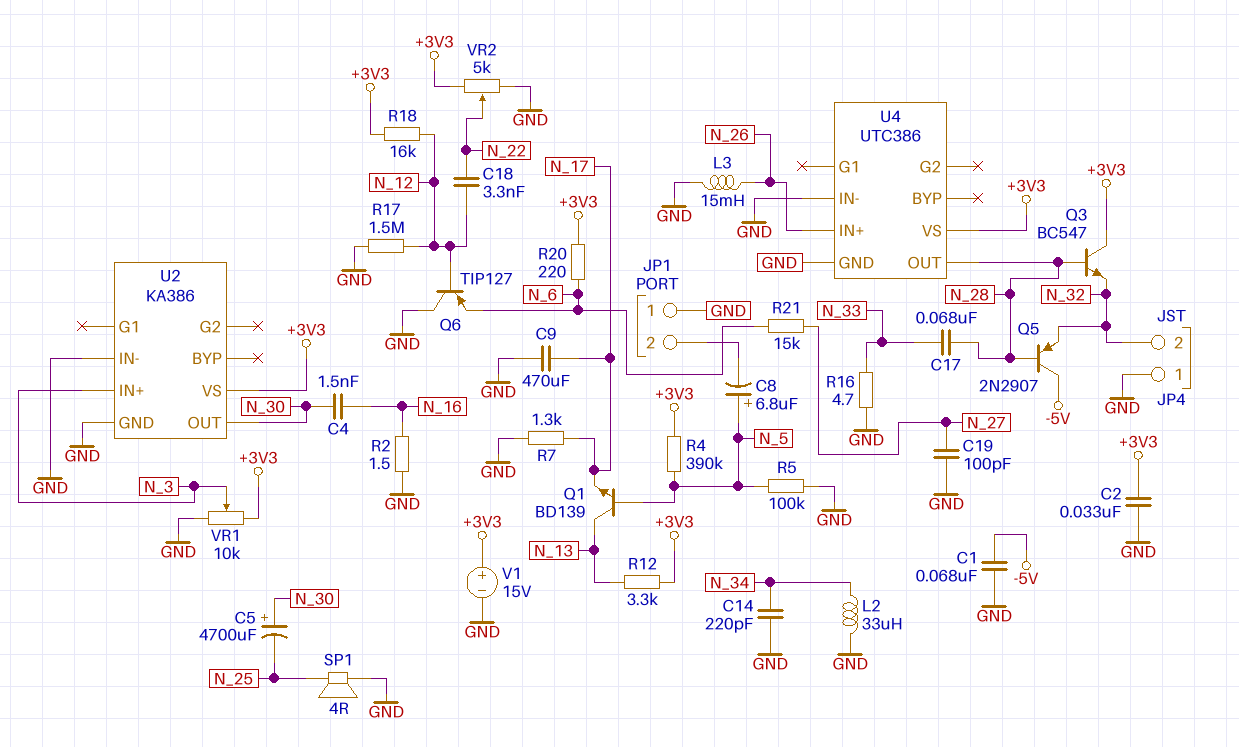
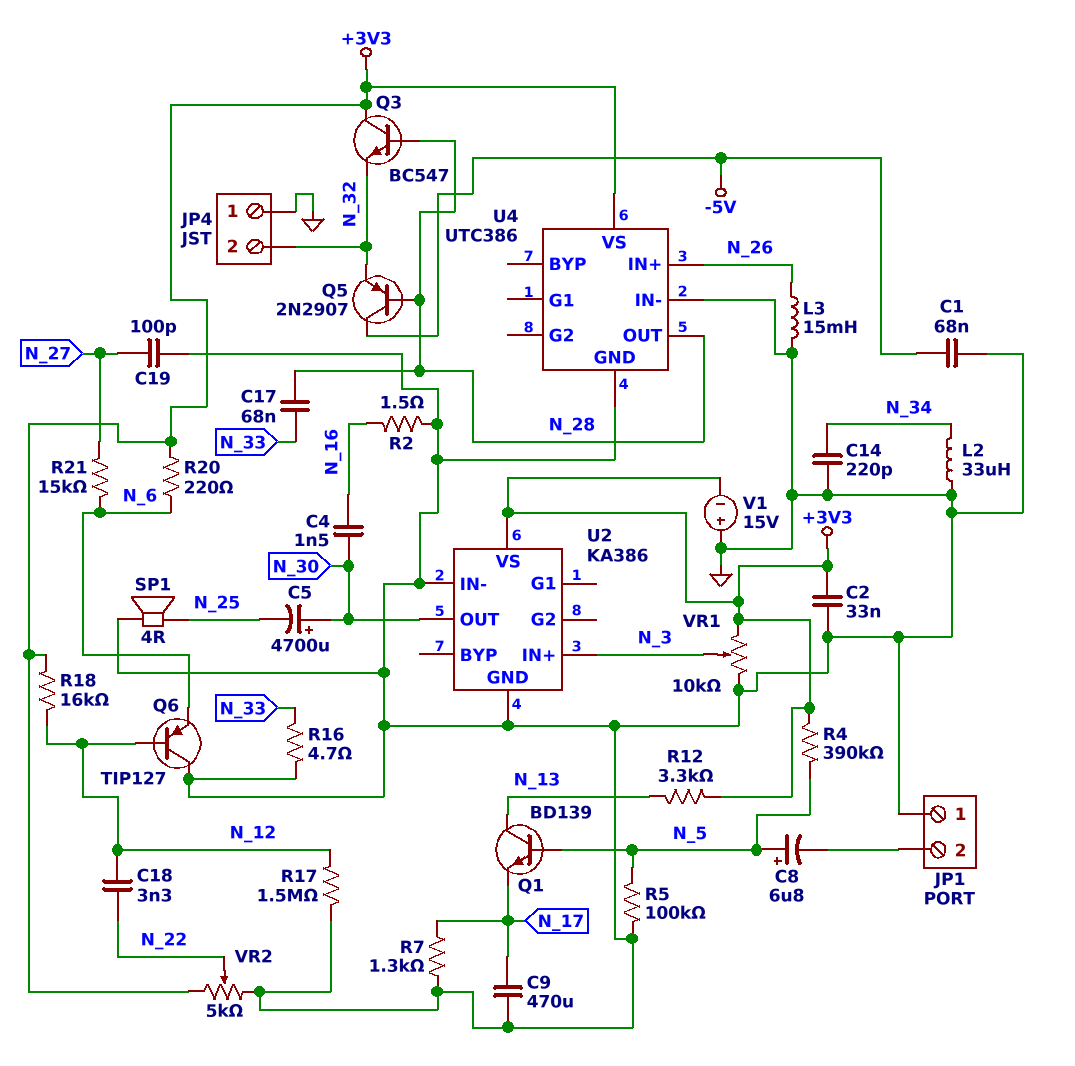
V1: 15V (plus +3V3, minus GND) -> 15V (plus GND, minus +3V3)

